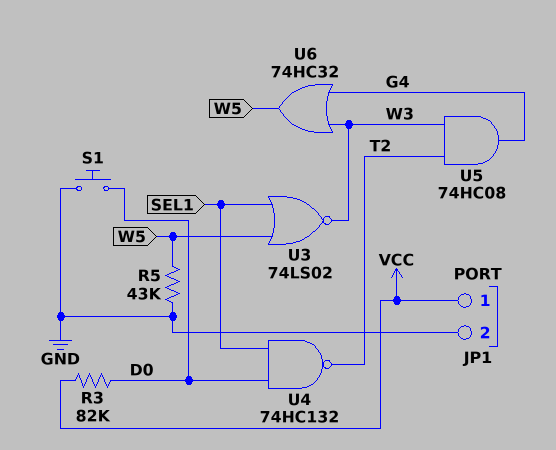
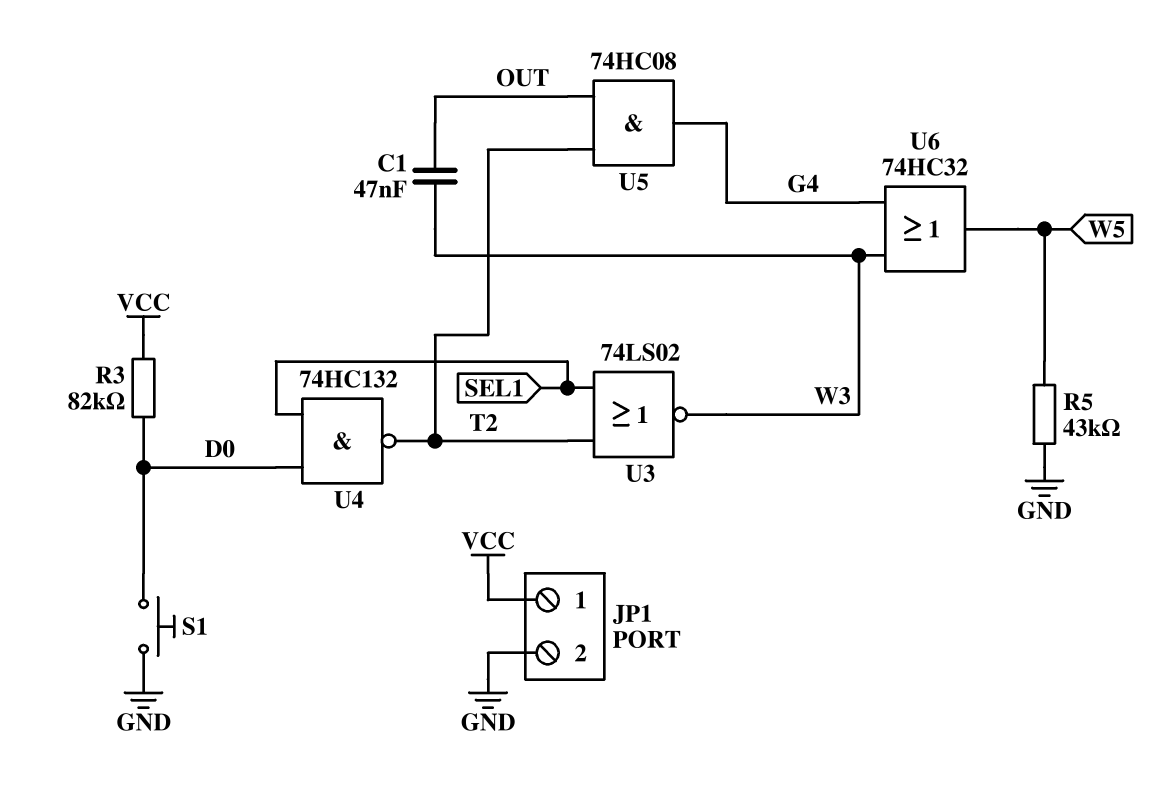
C1: none -> 47nF (OUT, W3)
U3: NOR 74LS02 (in SEL1, in W5, out W3) -> NOR 74LS02 (in SEL1, in T2, out W3)
U5: AND 74HC08 (in T2, in W3, out G4) -> AND 74HC08 (in OUT, in T2, out G4)

